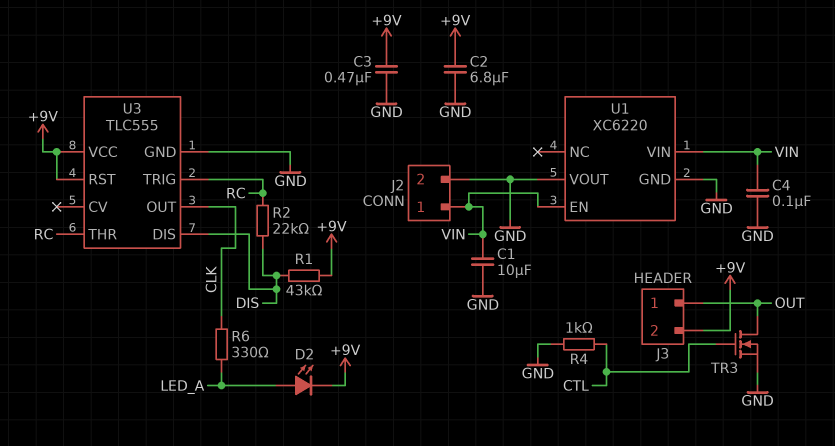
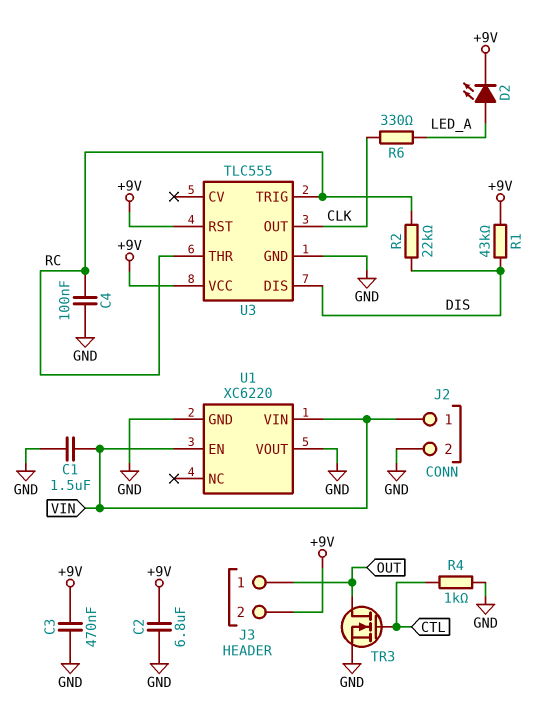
C1: 10uF (GND, VIN) -> 1.5uF (GND, VIN)
C4: 100nF (GND, VIN) -> 100nF (GND, RC)

